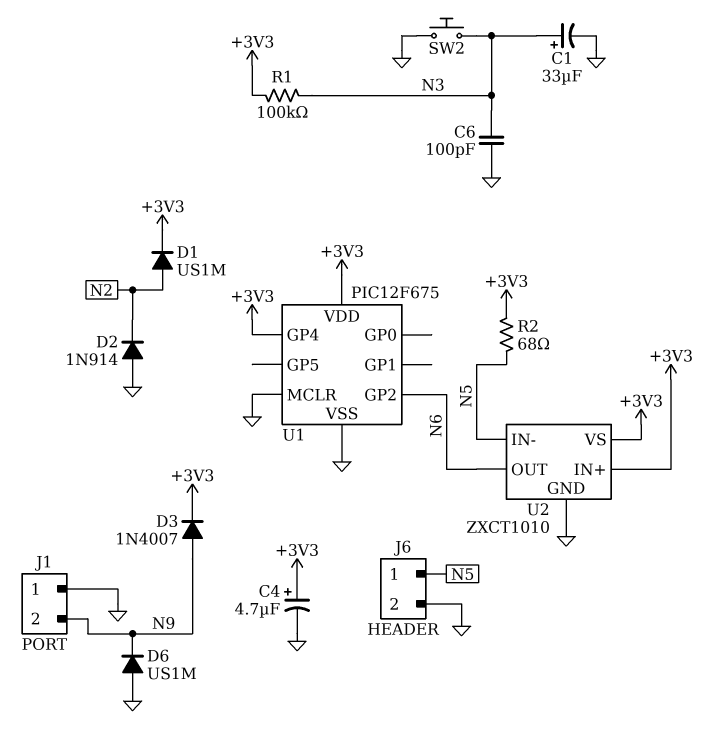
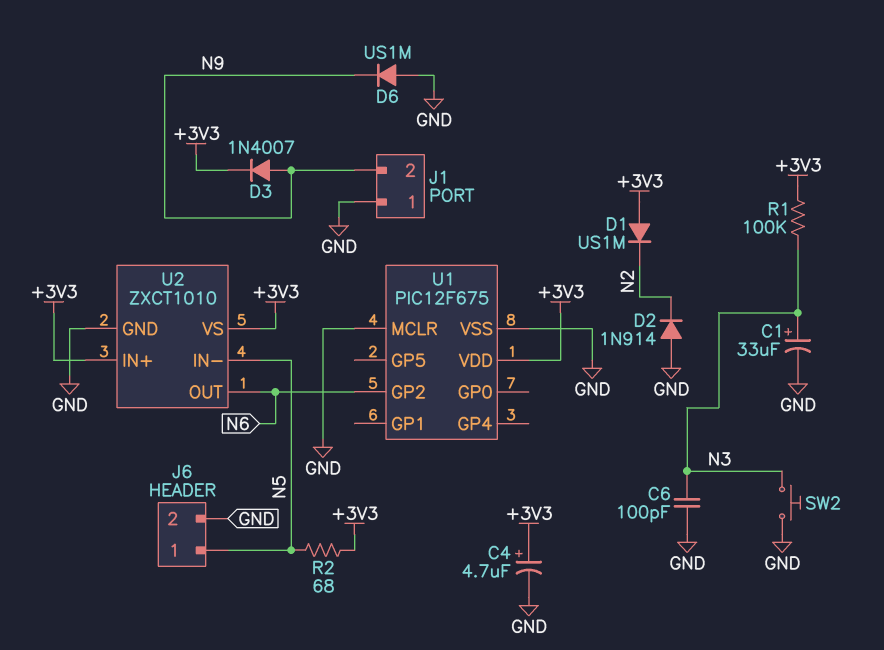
D1: diode US1M (A N2, K +3V3) -> diode US1M (A +3V3, K N2)
U1 pin GP4: +3V3 -> none

